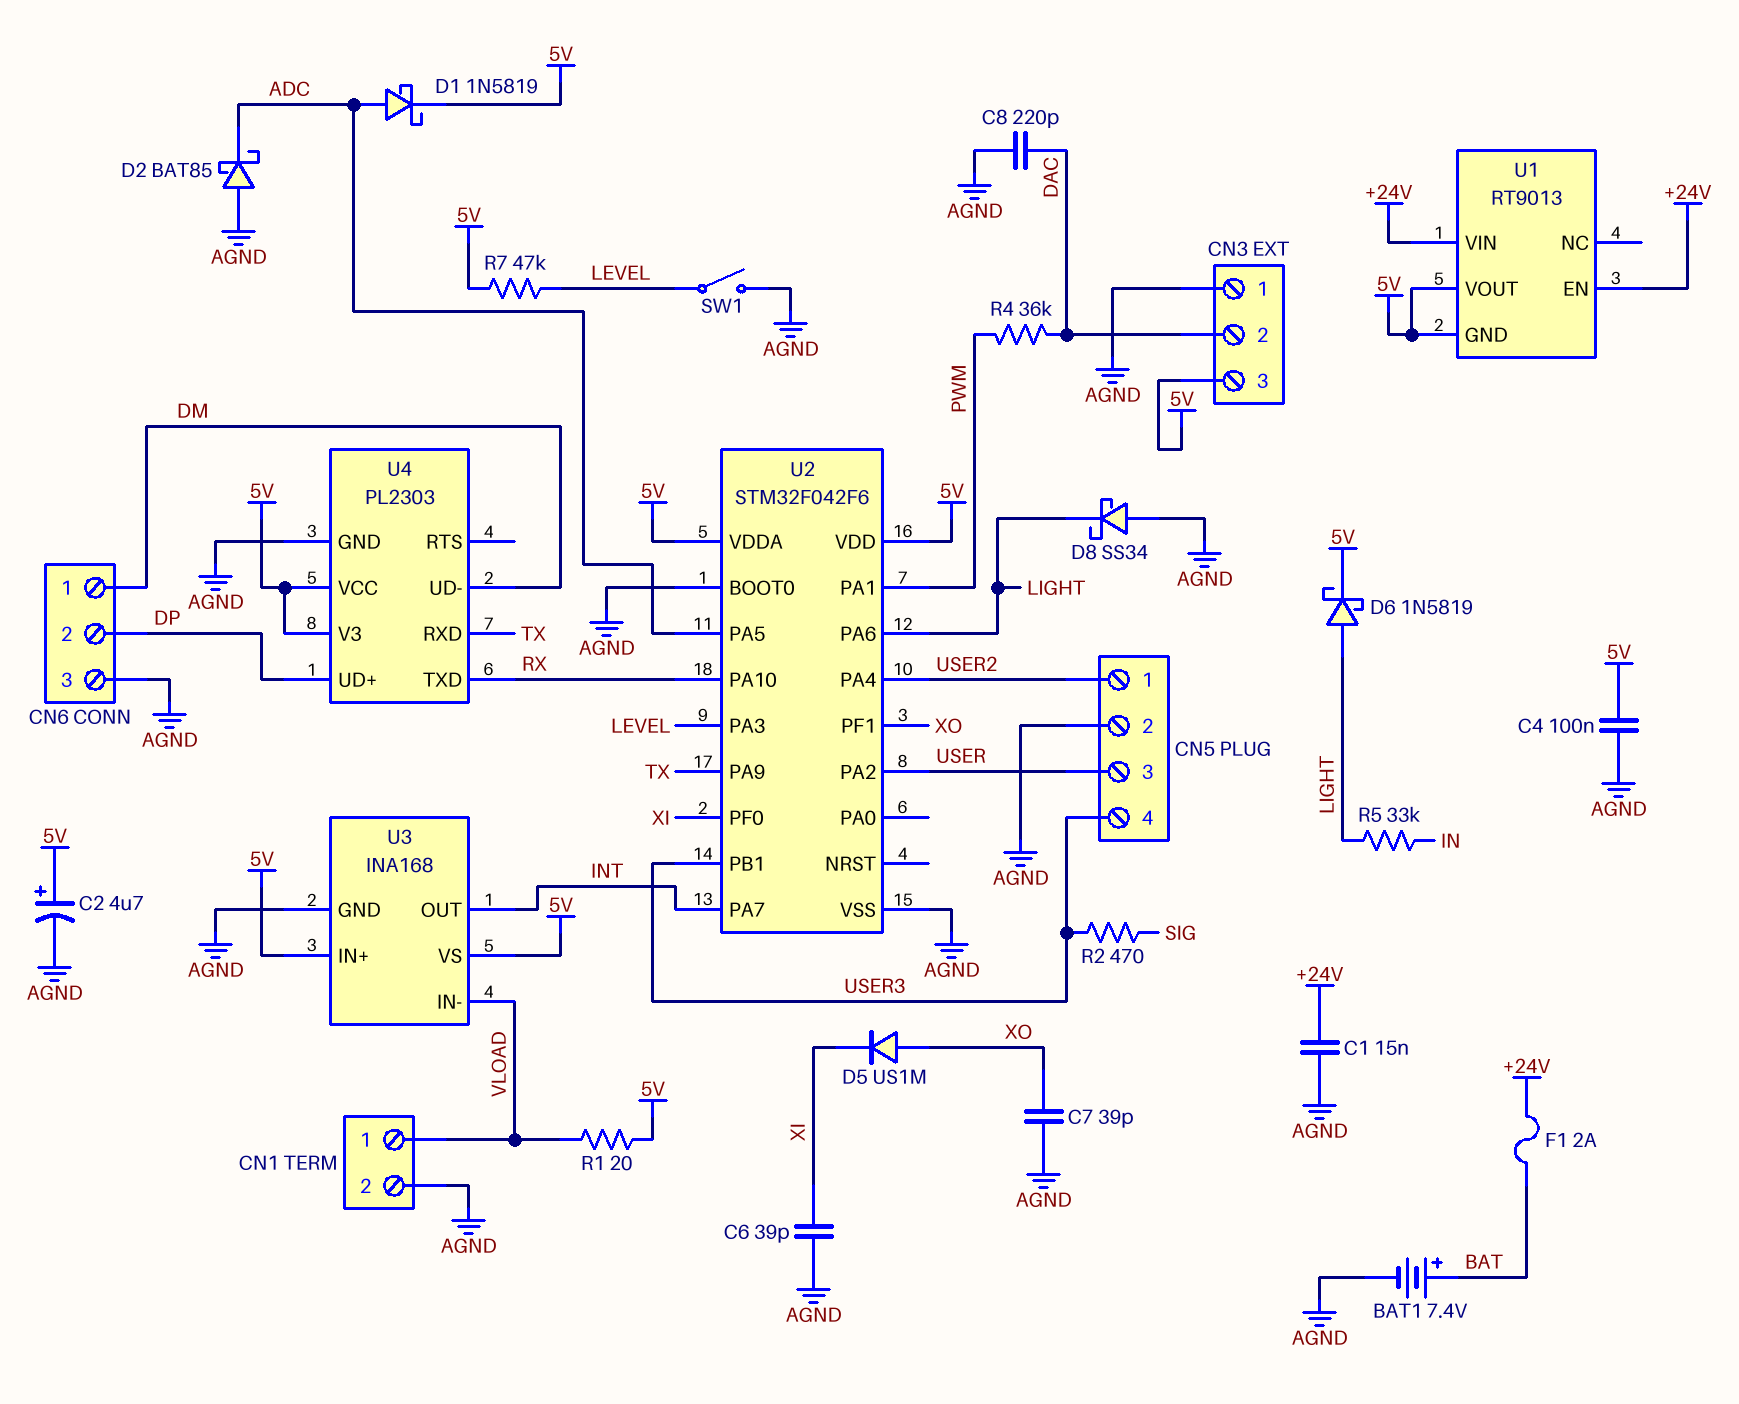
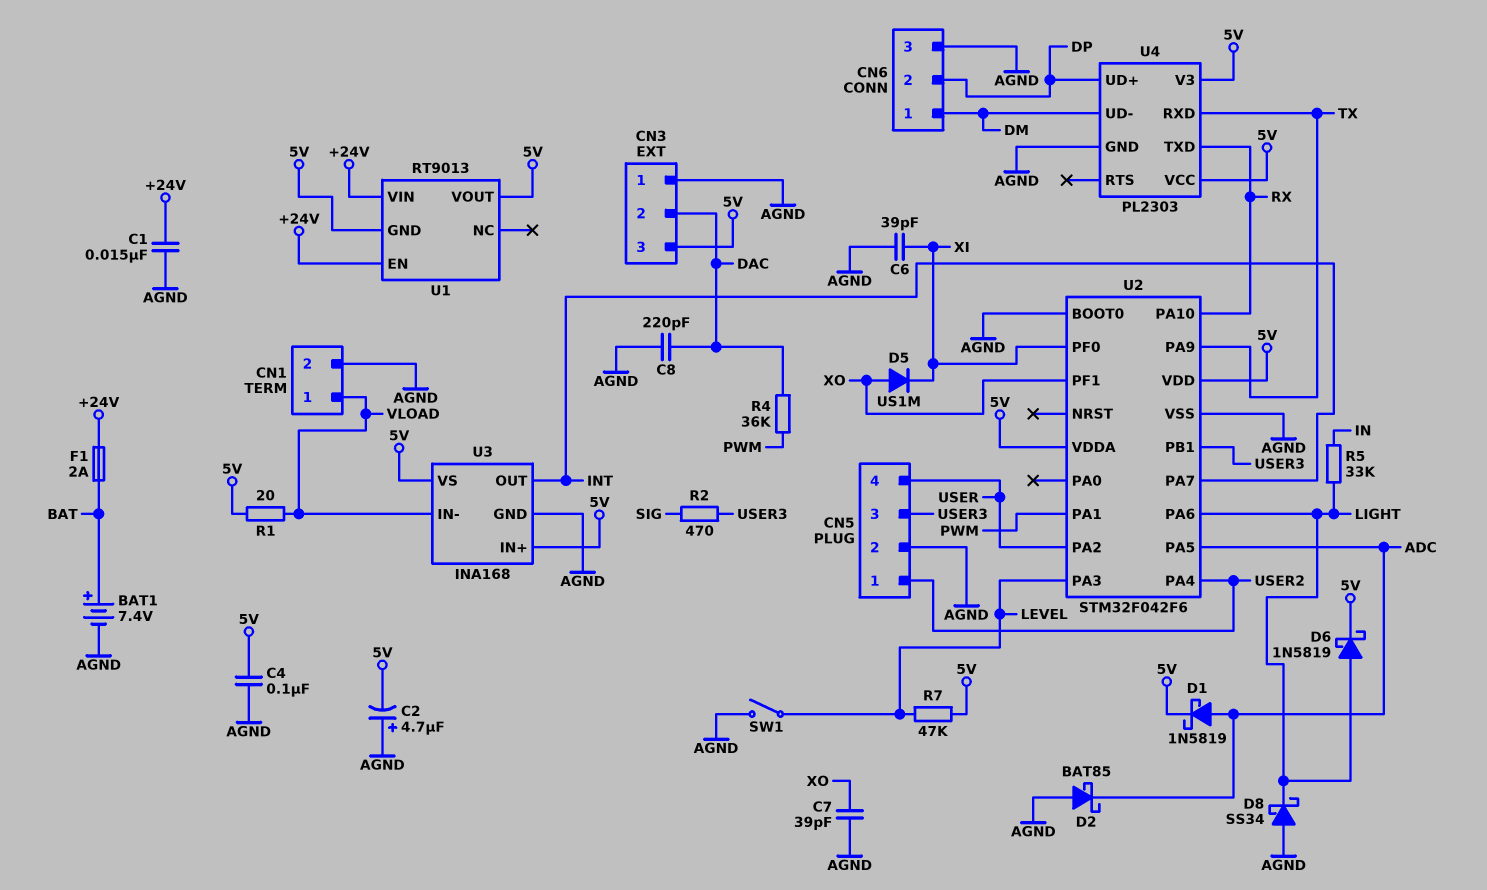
C2: 4.7uF (plus 5V, minus AGND) -> 4.7uF (plus AGND, minus 5V)
CN5 pin 3: USER -> USER3
CN5 pin 4: USER3 -> USER

